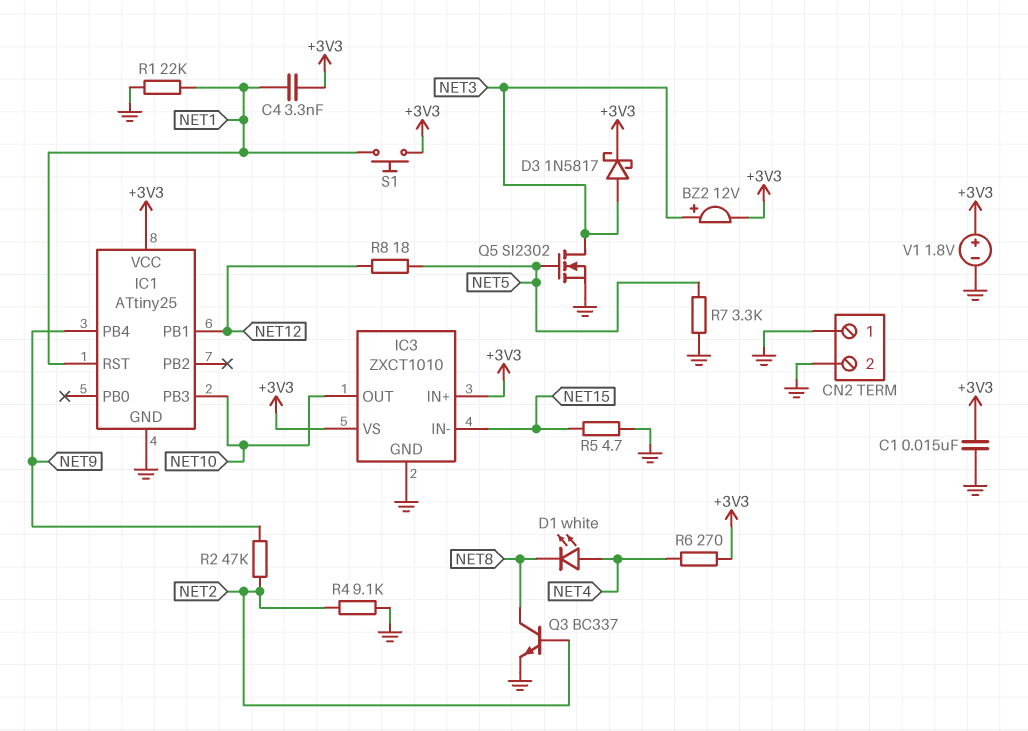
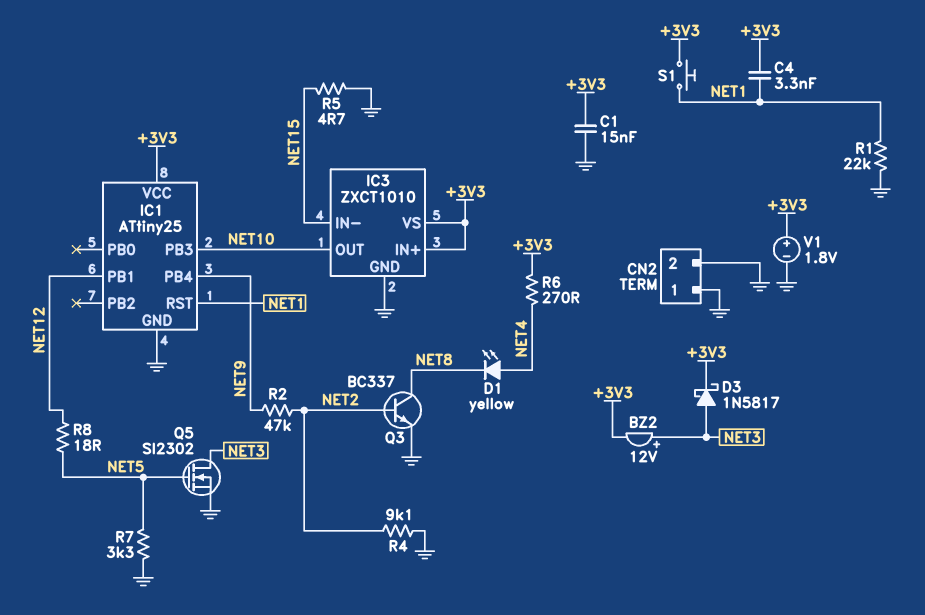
D1: LED white (A NET4, K NET8) -> LED yellow (A NET4, K NET8)

